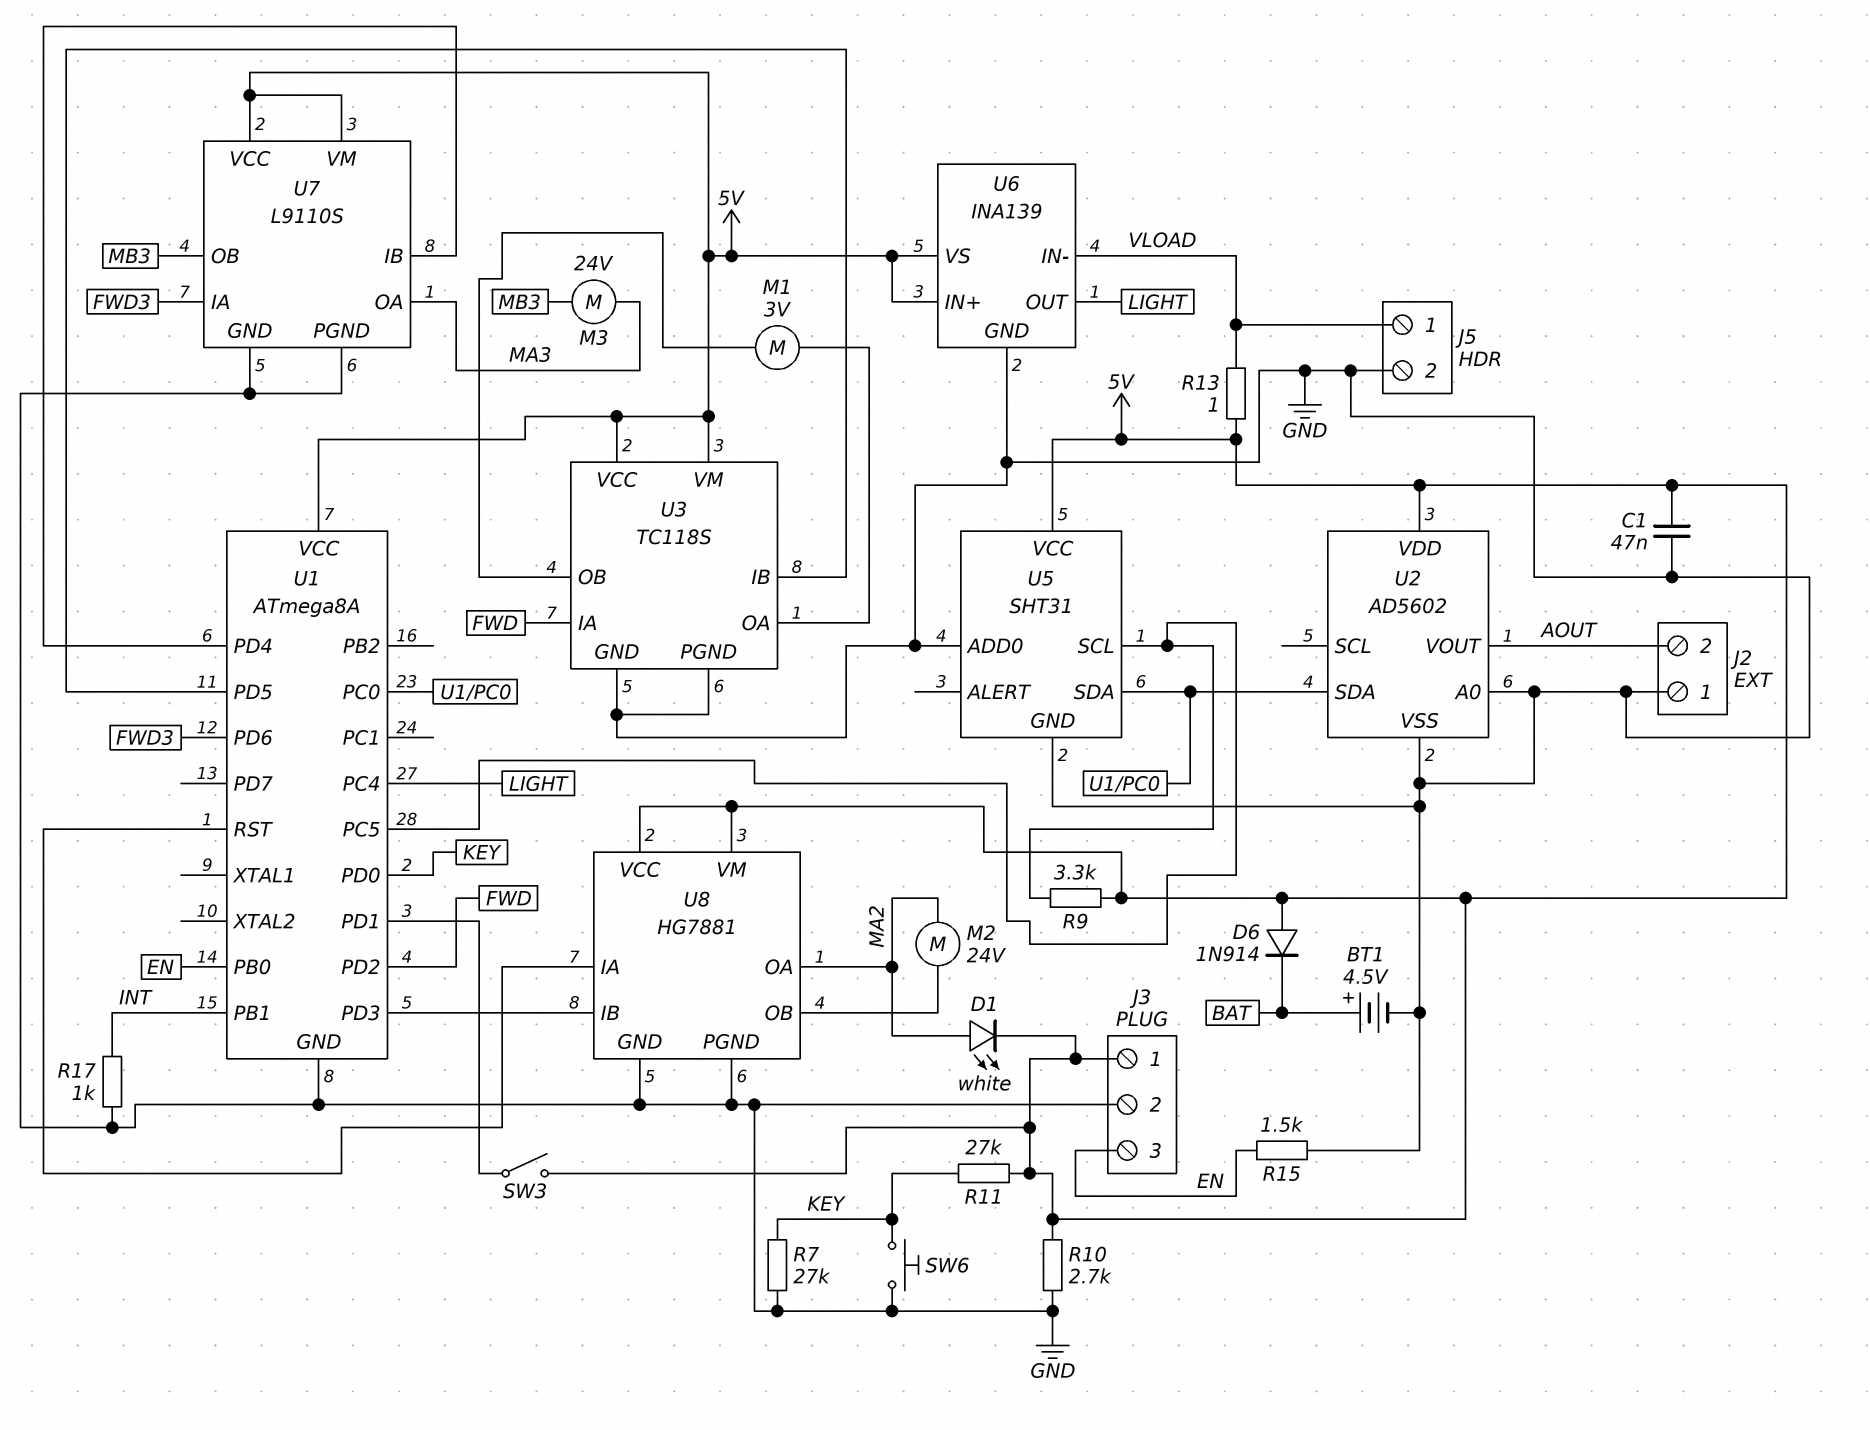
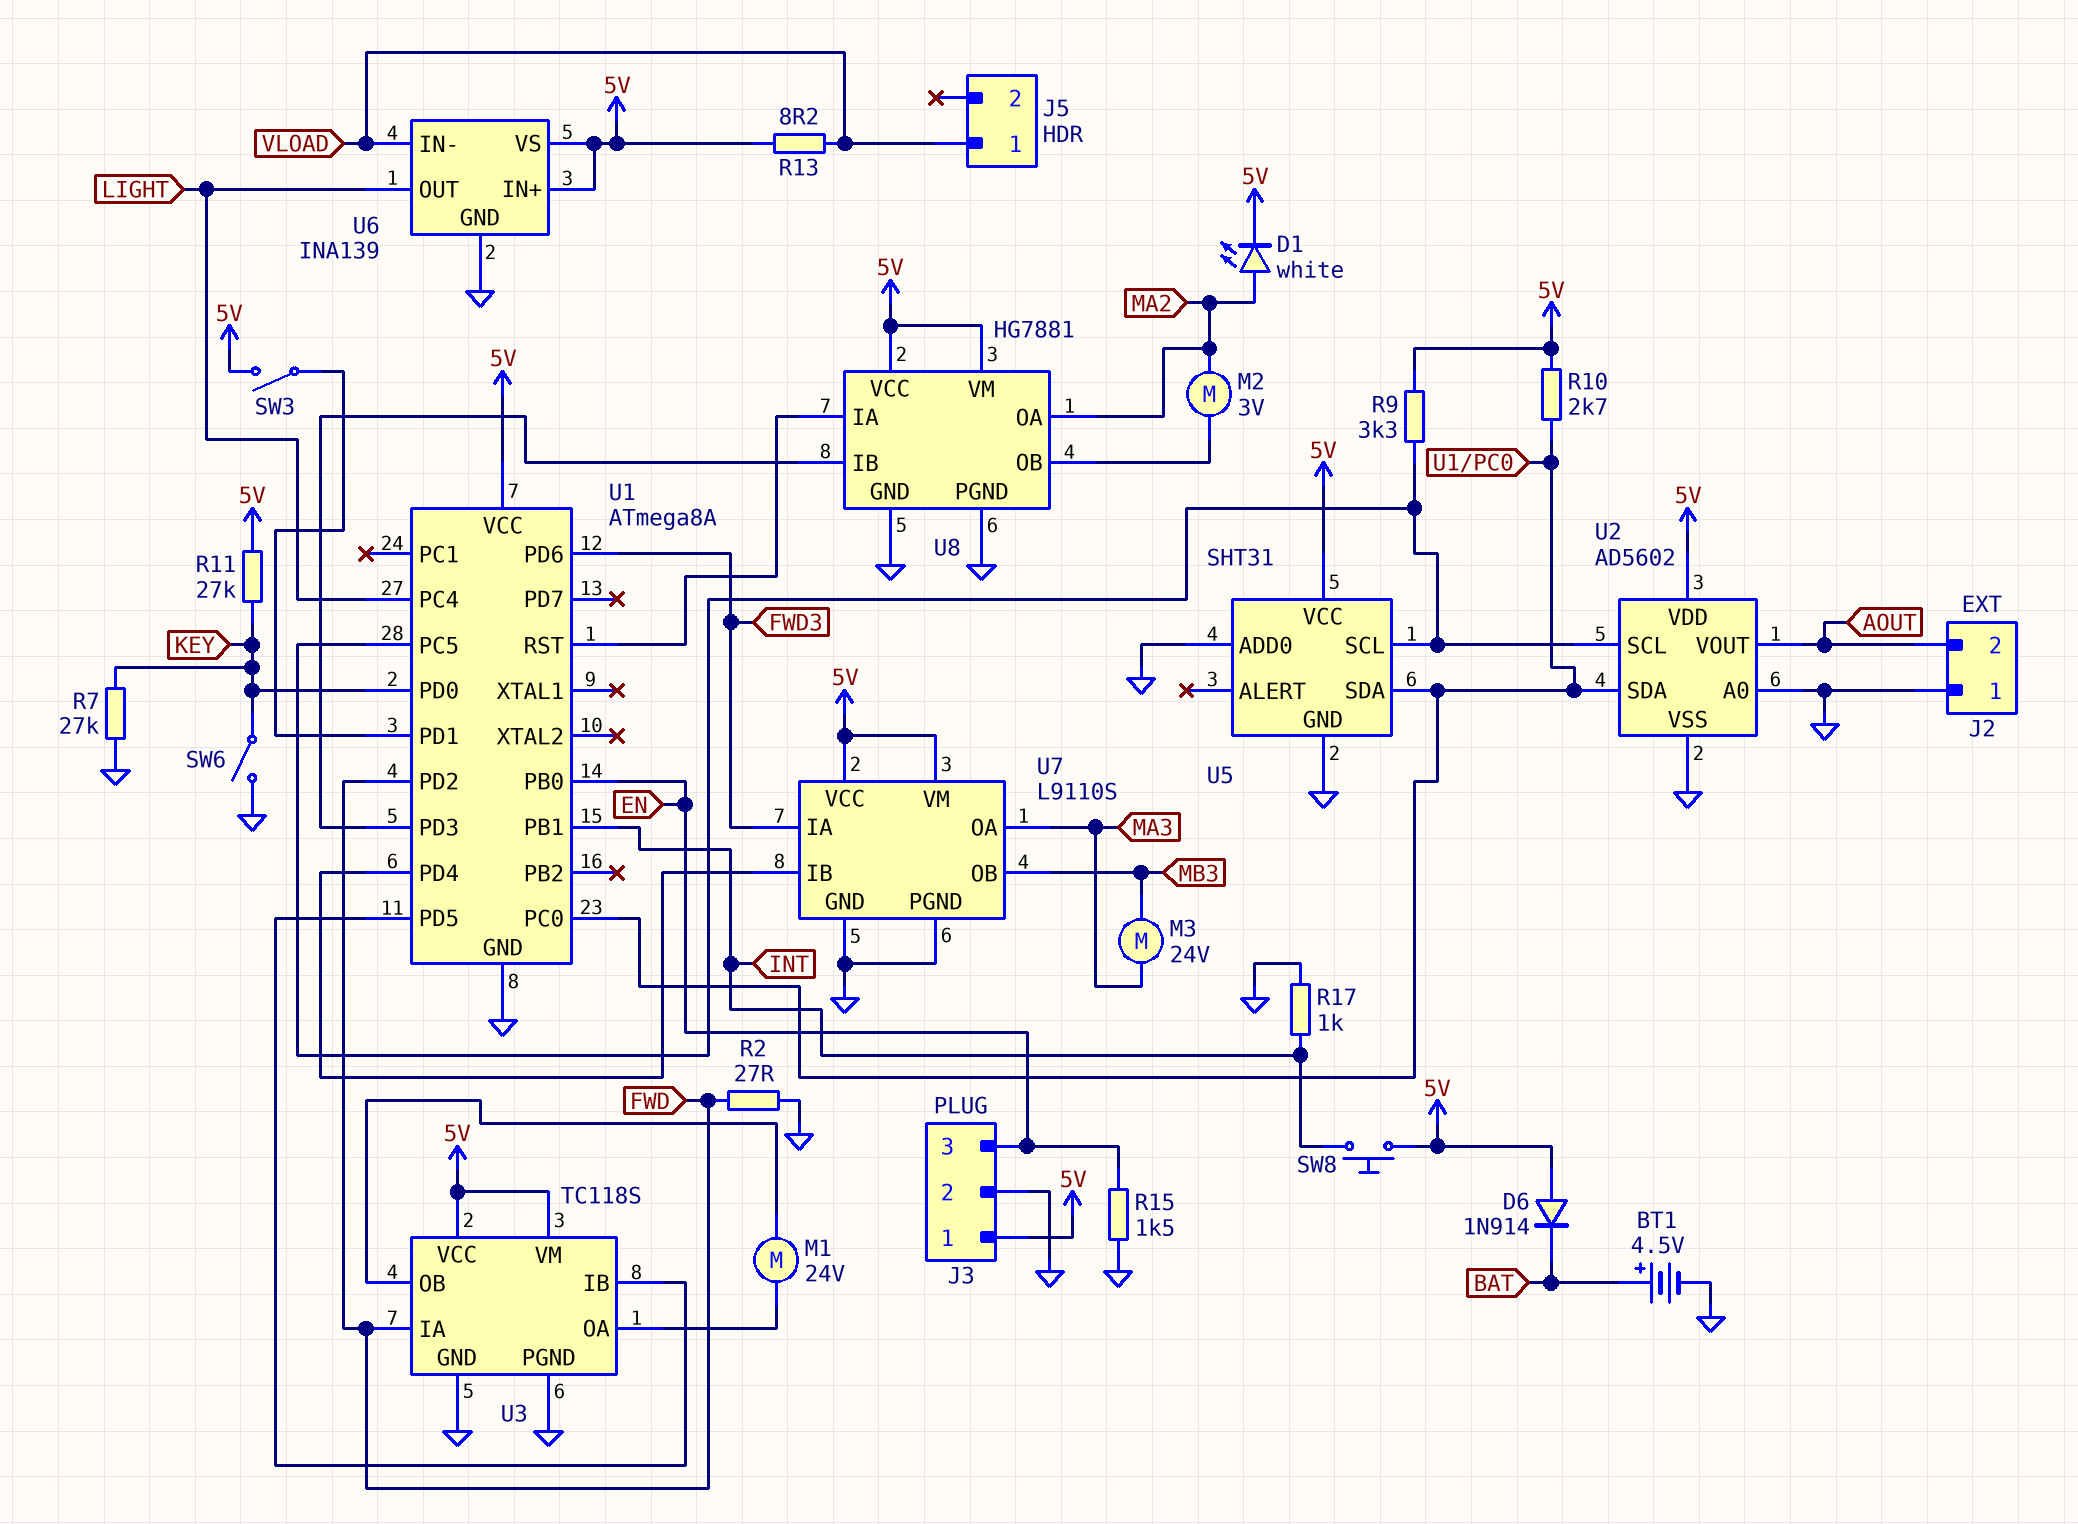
C1: 47nF (5V, GND) -> none
J5 pin 2: GND -> none
M1: motor 3V (U3/OA, U3/OB) -> motor 24V (U3/OA, U3/OB)
M2: motor 24V (MA2, U8/OB) -> motor 3V (MA2, U8/OB)
R2: none -> 27 (FWD, GND)
R10: 2.7k (5V, GND) -> 2.7k (5V, U1/PC0)
R13: 1 (5V, VLOAD) -> 8.2 (5V, VLOAD)
SW6: button (GND, KEY) -> switch (GND, KEY)
SW8: none -> button (5V, INT)
U2 pin SCL: none -> U1/PC5

